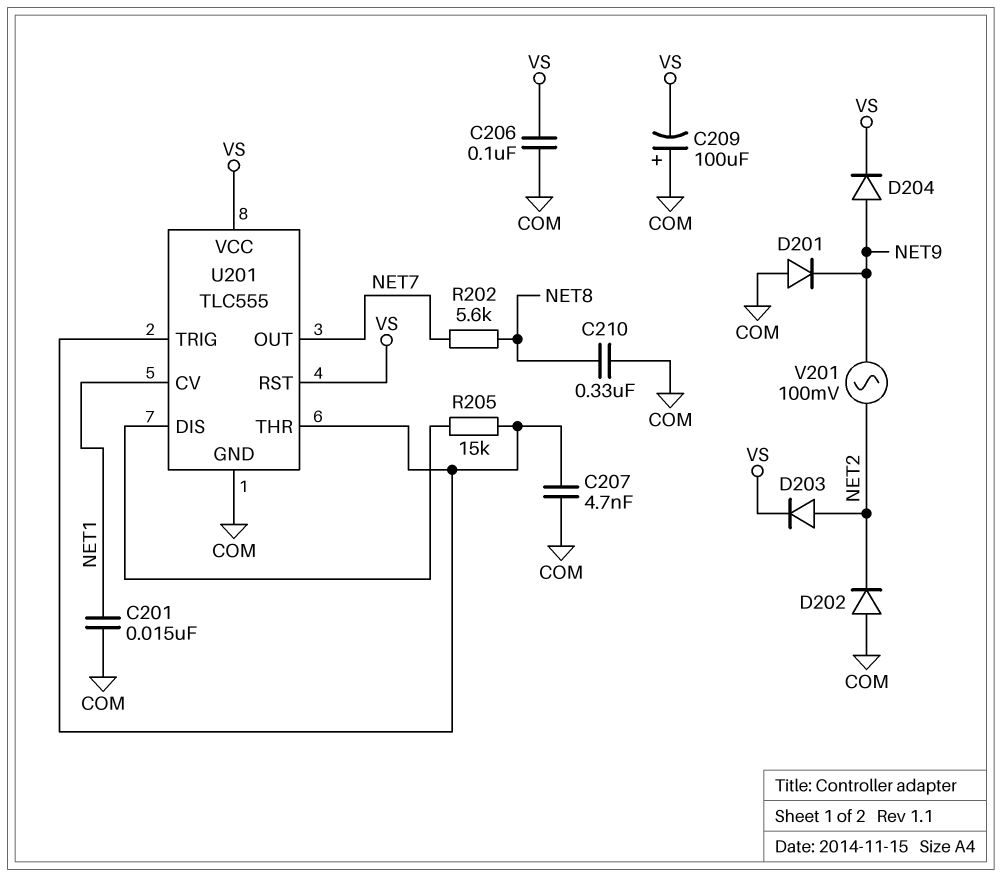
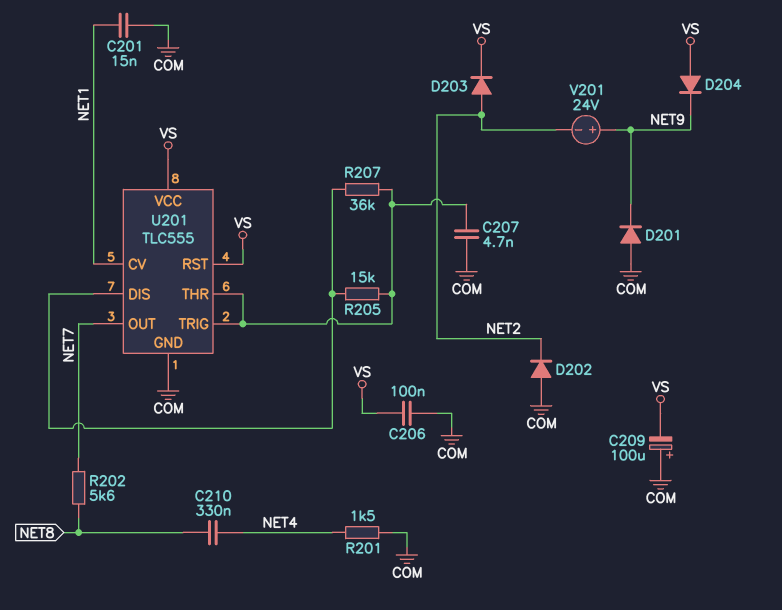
C210: 330nF (COM, NET8) -> 330nF (NET4, NET8)
D204: diode (A NET9, K VS) -> diode (A VS, K NET9)
R201: none -> 1.5k (COM, NET4)
R207: none -> 36k (U201/DIS, U201/THR)
V201: AC 100mV (NET2, NET9) -> 24V (plus NET9, minus NET2)

